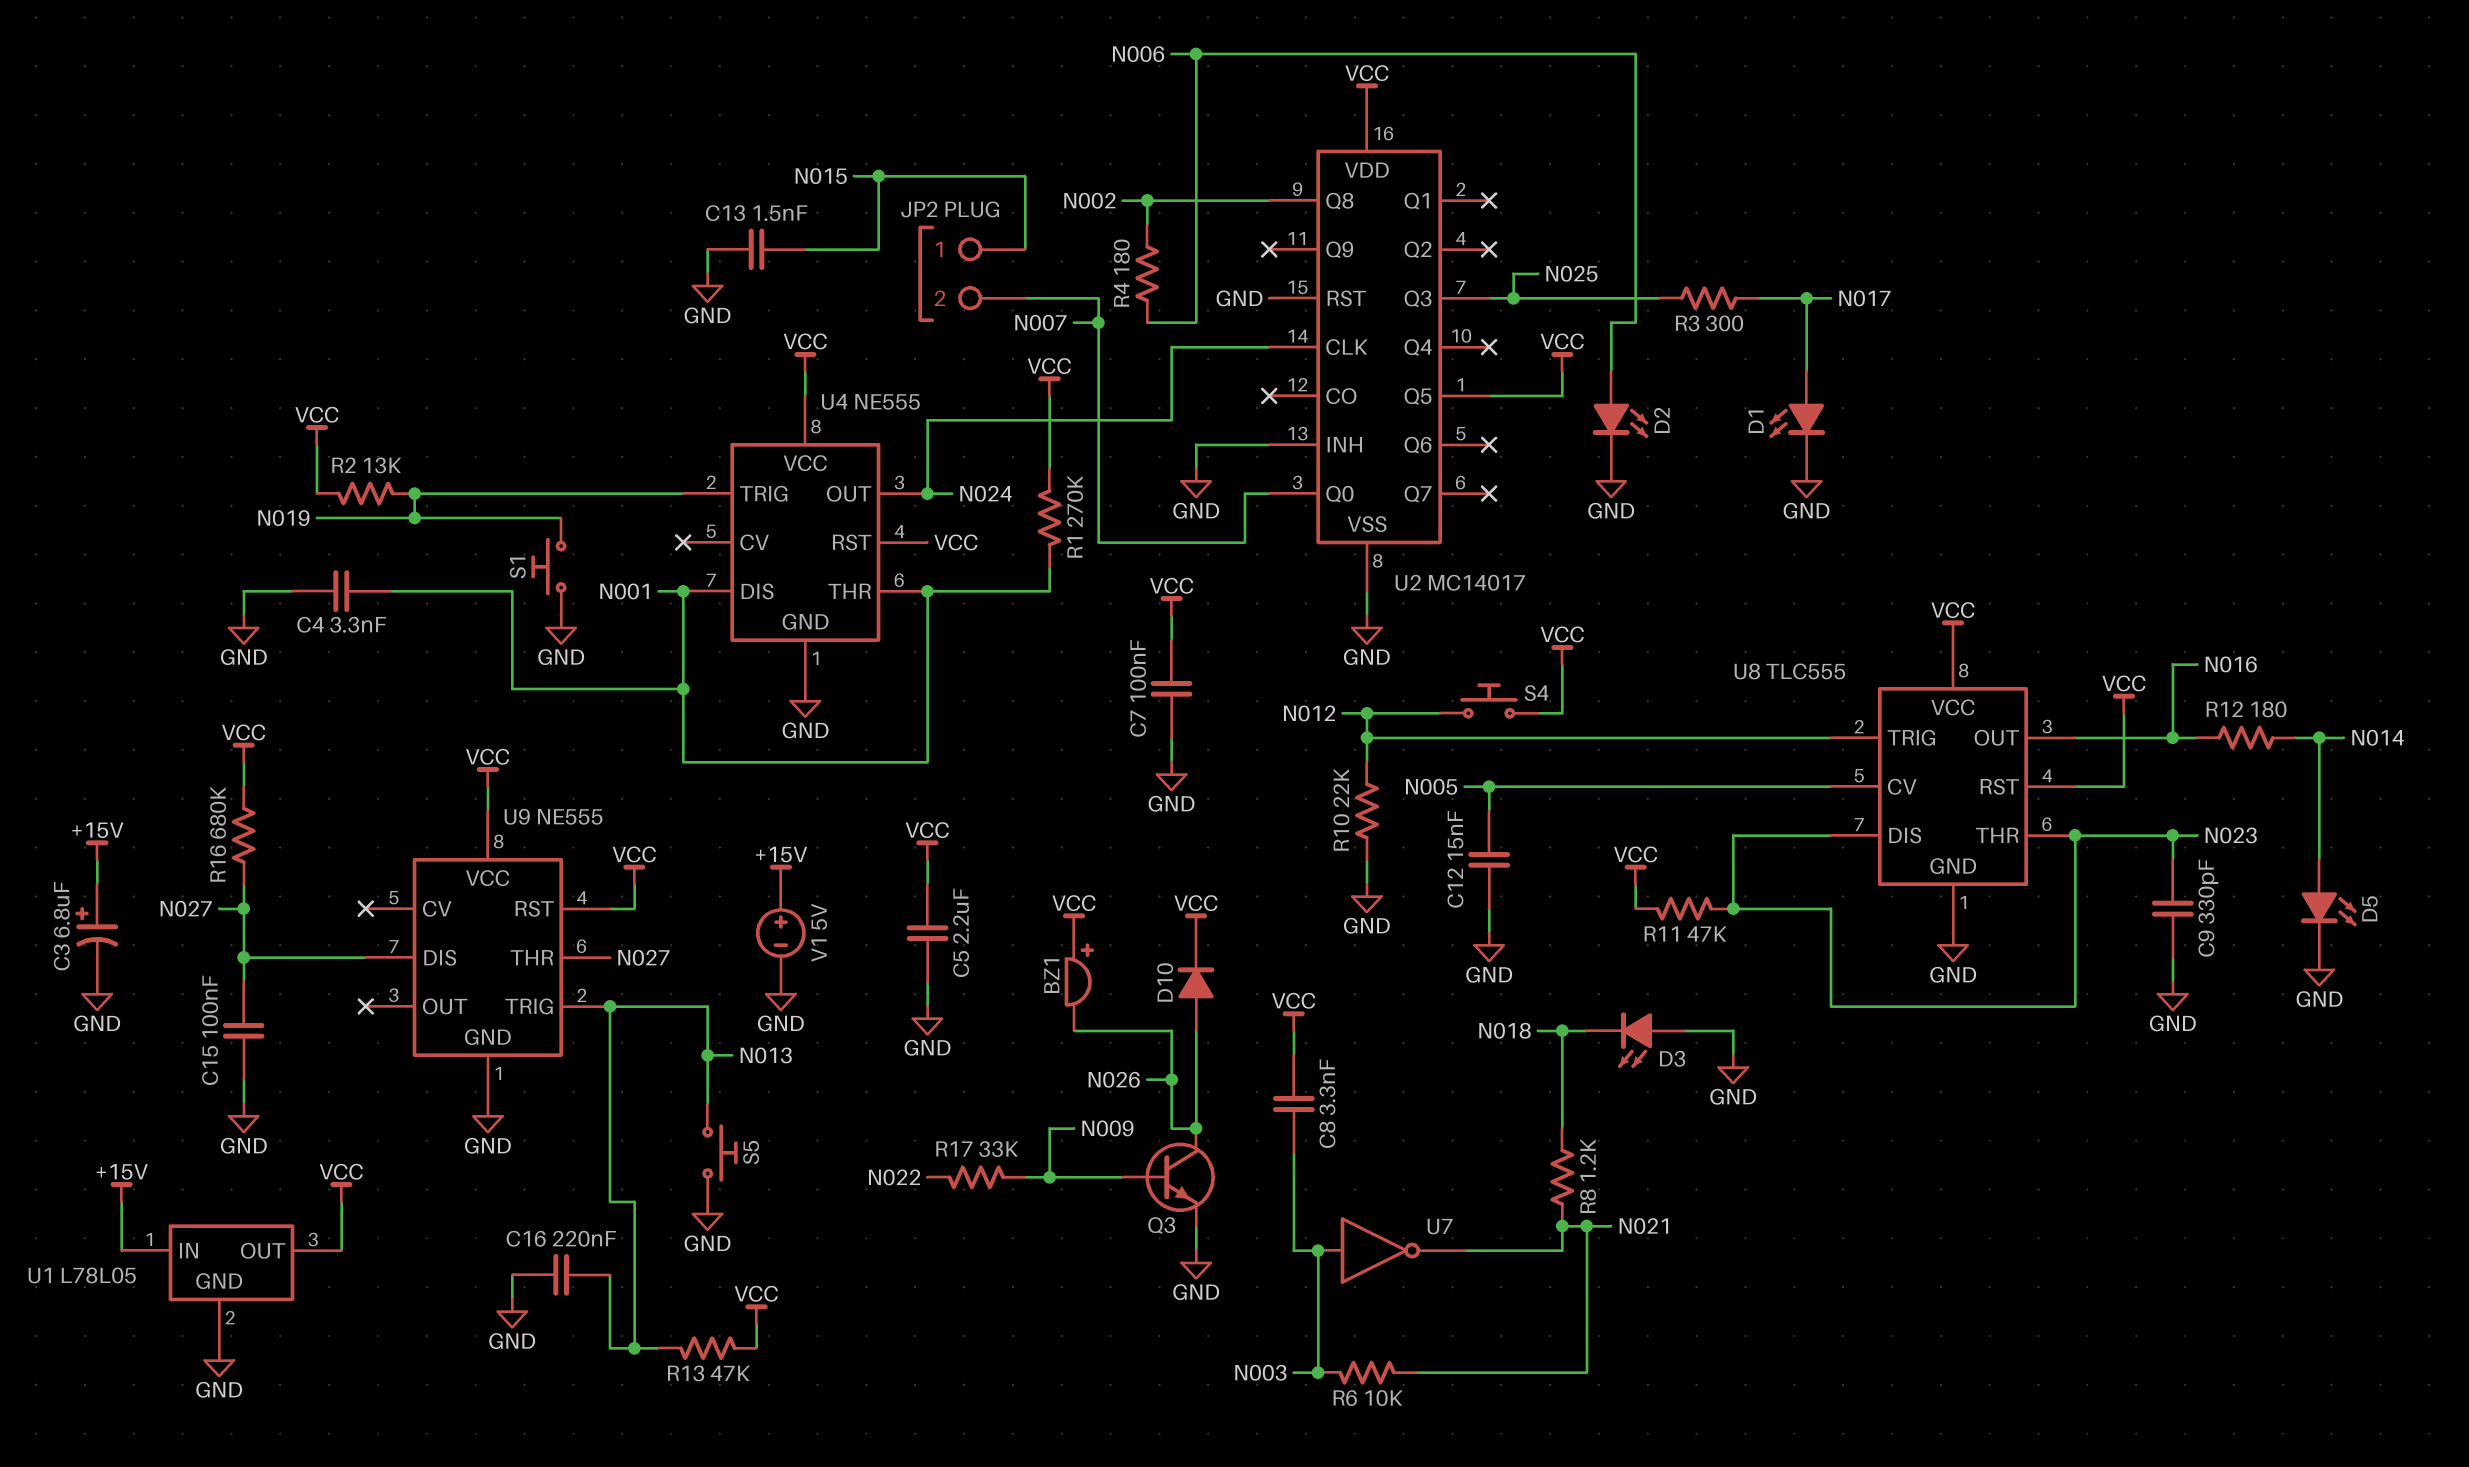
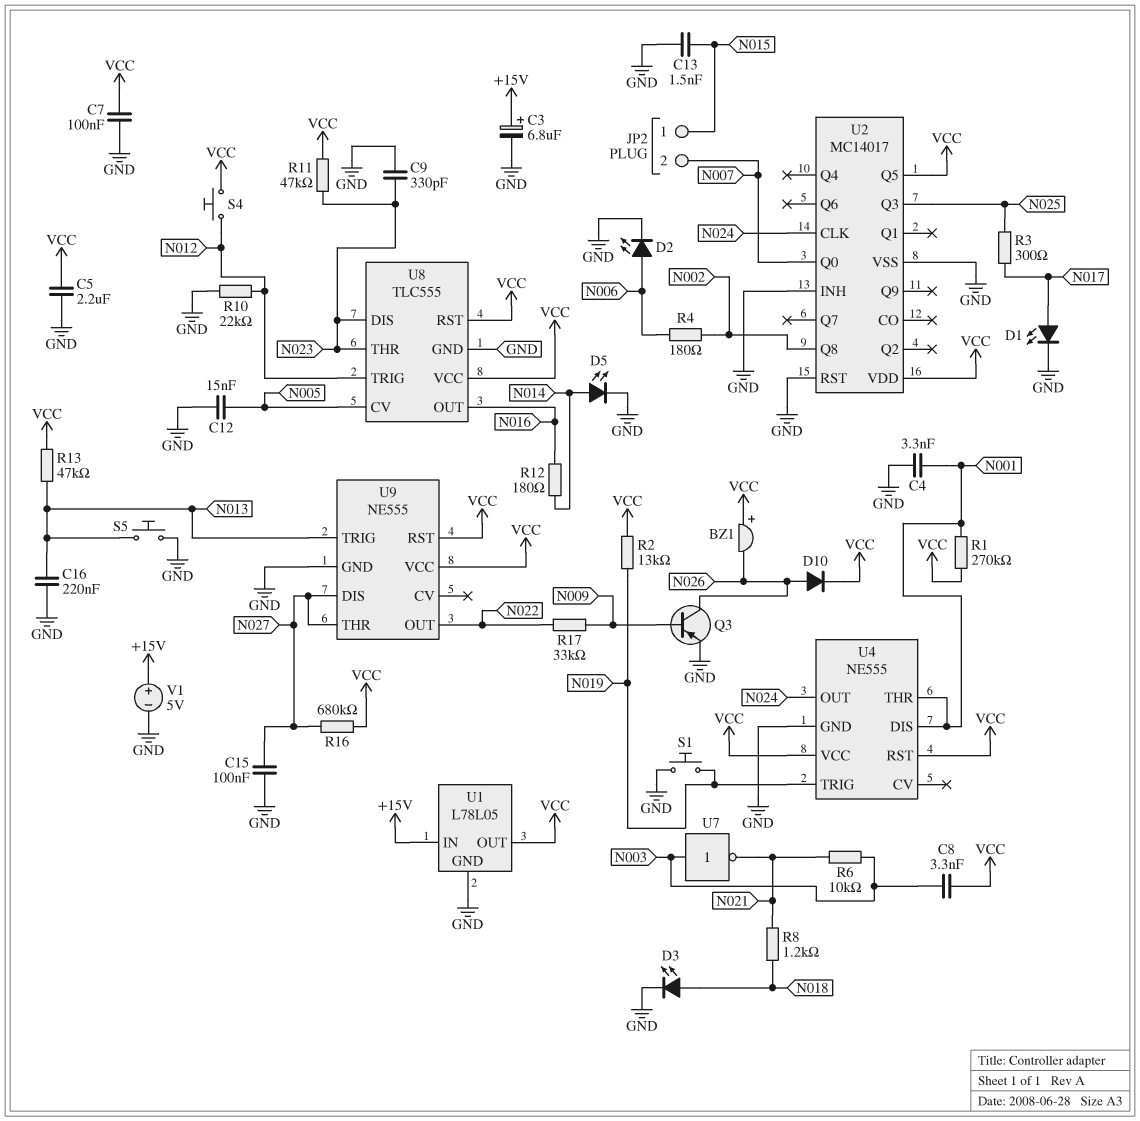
D3: LED (A GND, K N018) -> LED (A N018, K GND)
Q3: NPN (B N009, C N026, E GND) -> PNP (B N009, C N026, E GND)
U9 pin OUT: none -> N022

